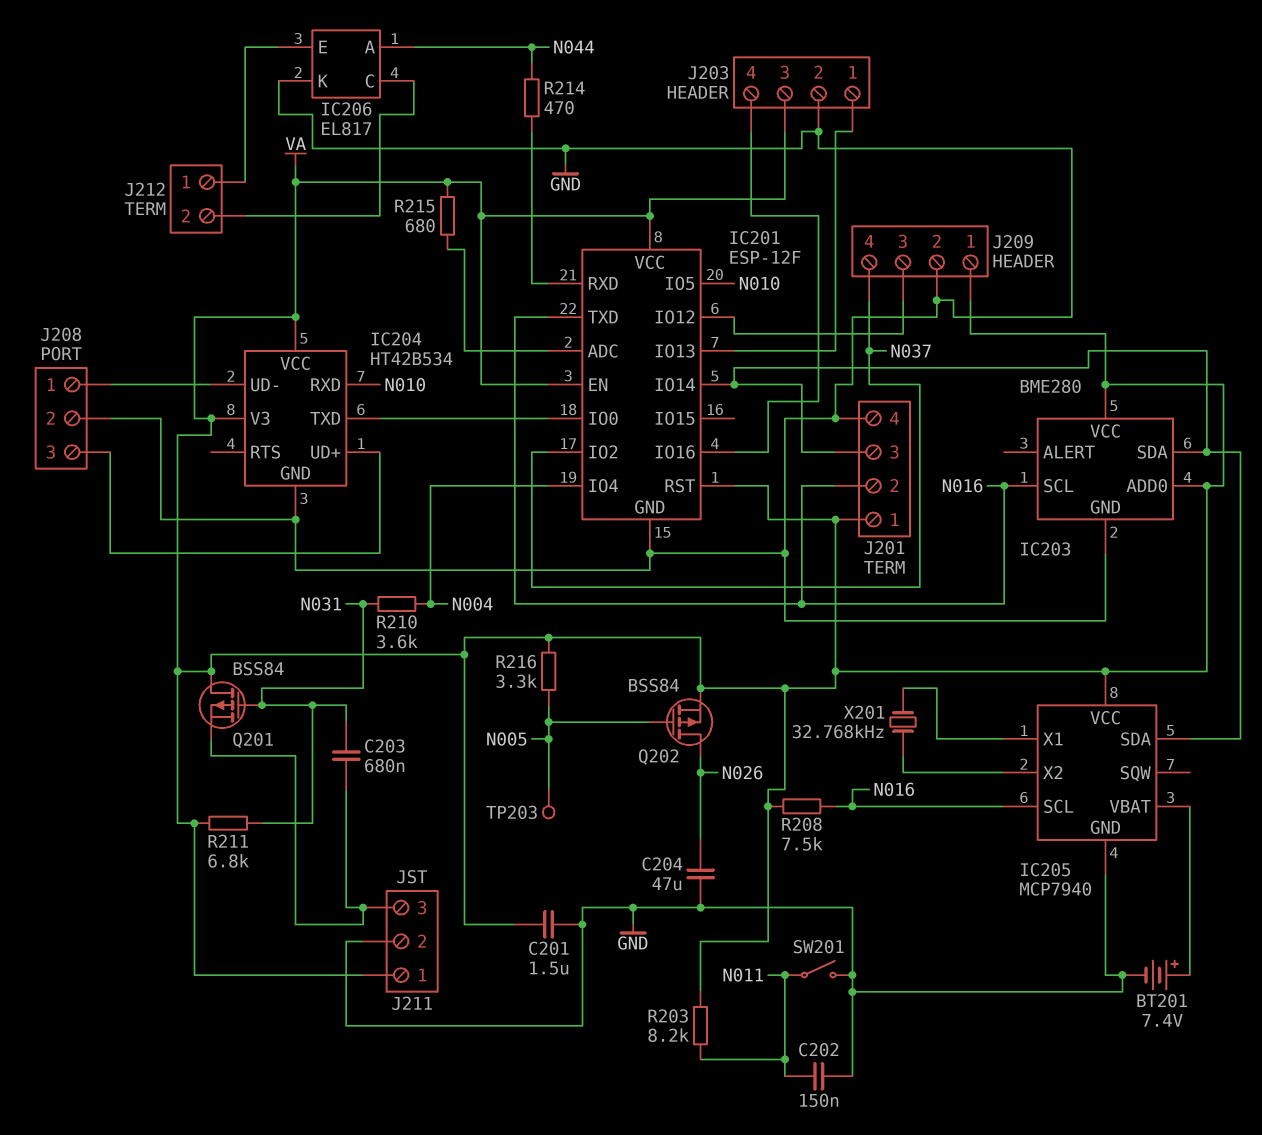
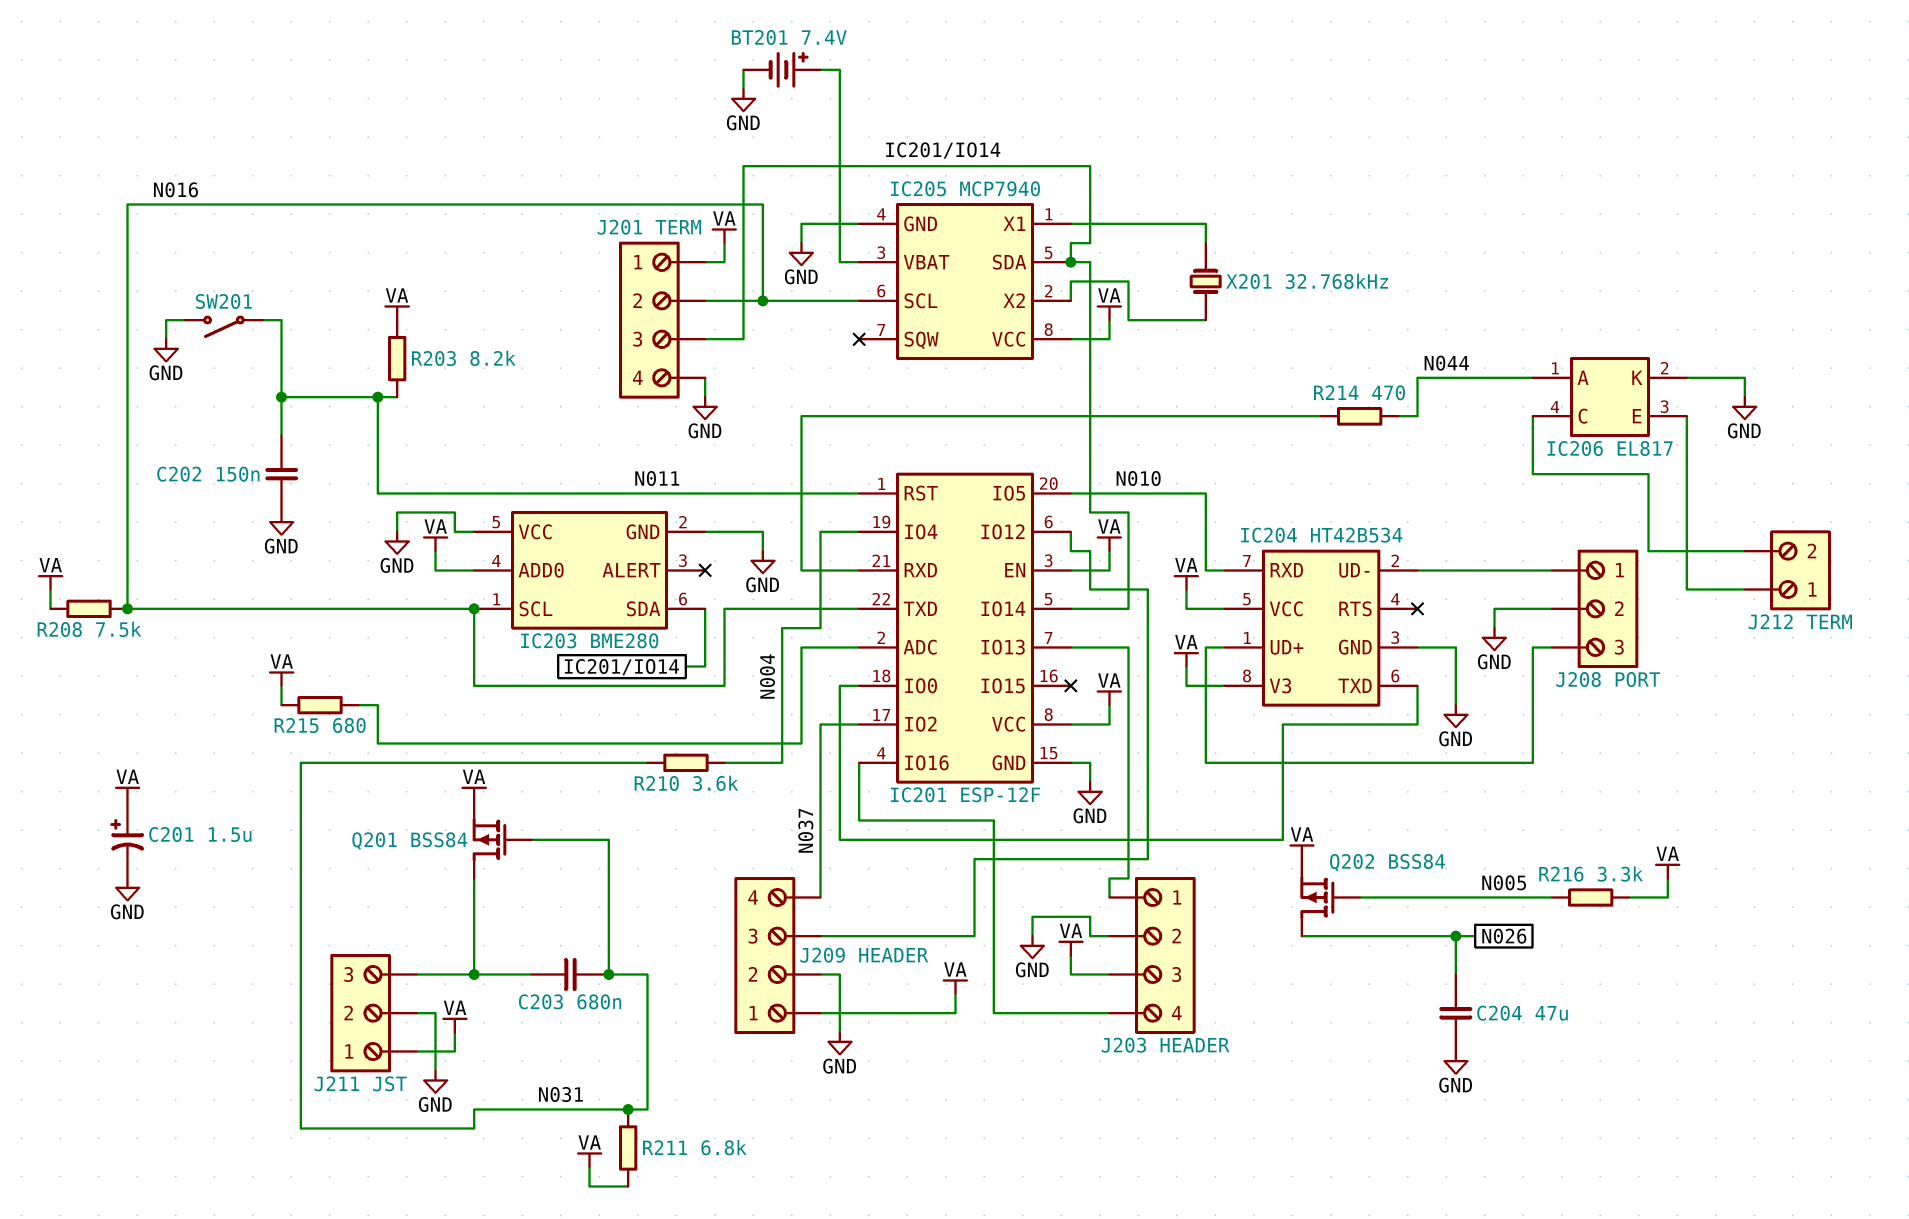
C201: 1.5uF (GND, VA) -> 1.5uF (plus VA, minus GND)
IC201 pin RST: VA -> N011
IC203 pin VCC: VA -> GND
Q201: PMOS BSS84 (G N031, D VA, S J211/3) -> PMOS BSS84 (G N031, D J211/3, S VA)
TP203: test point (N005) -> none

